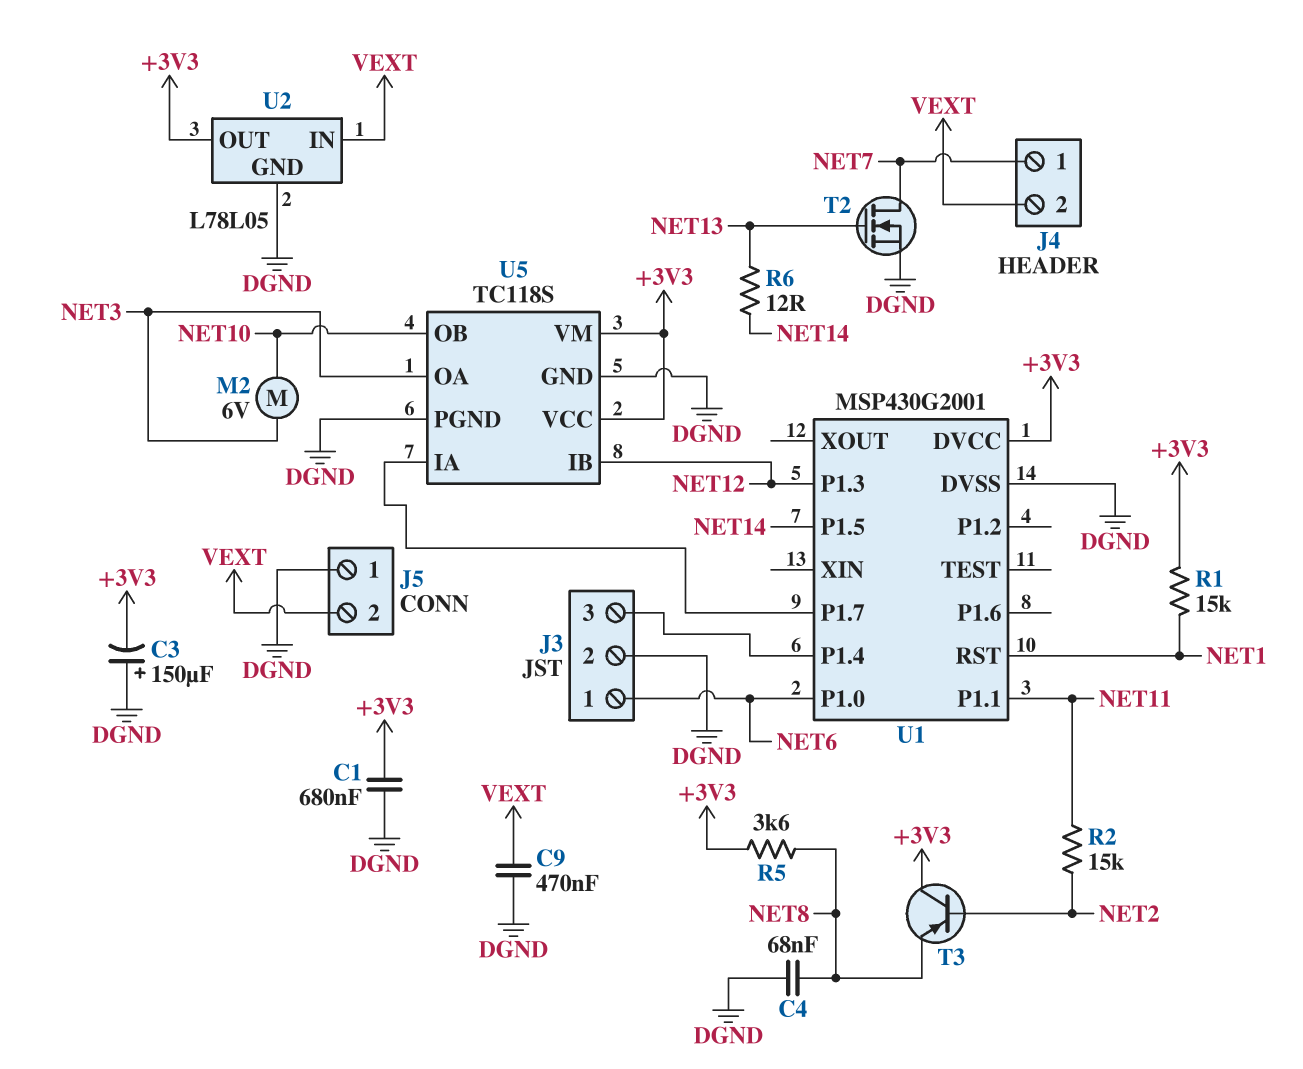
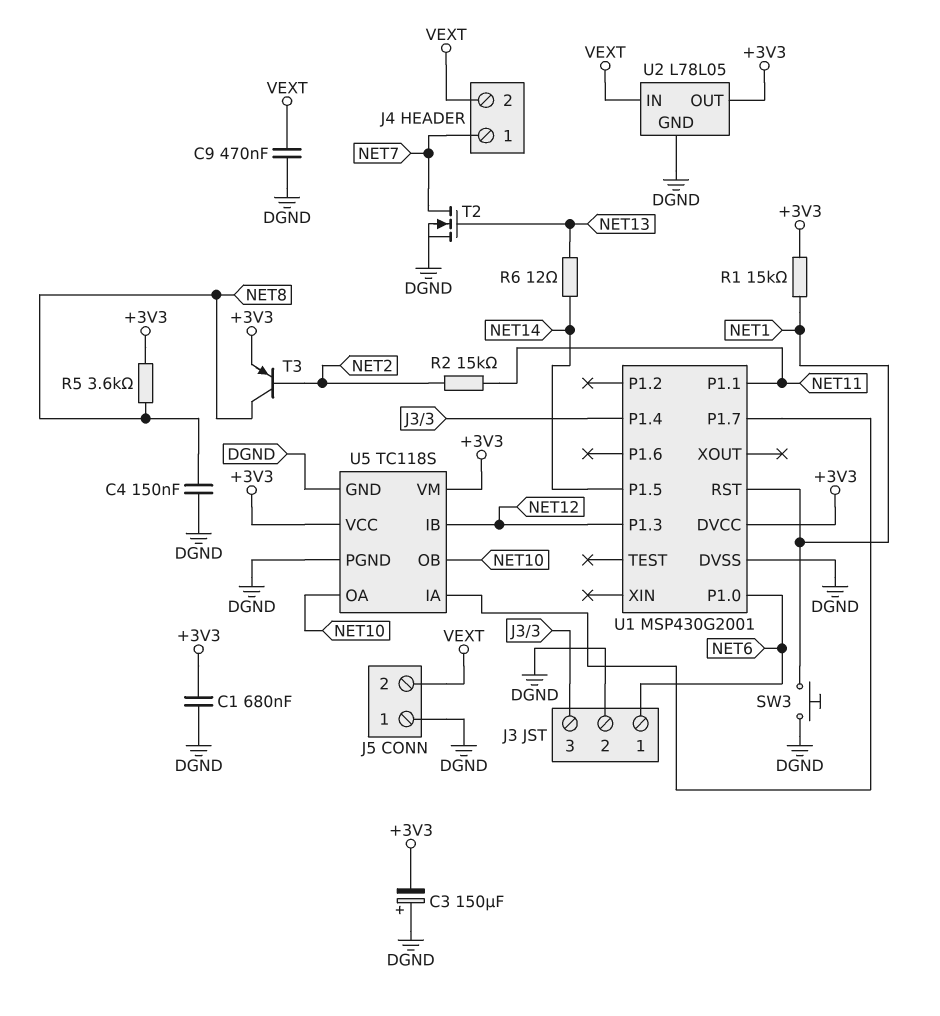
C4: 68nF (DGND, NET8) -> 150nF (DGND, NET8)
M2: motor 6V (NET3, NET10) -> none
SW3: none -> button (DGND, NET1)
T3: PNP (B NET2, C +3V3, E NET8) -> PNP (B NET2, C NET8, E +3V3)
U5 pin OA: NET3 -> NET10

